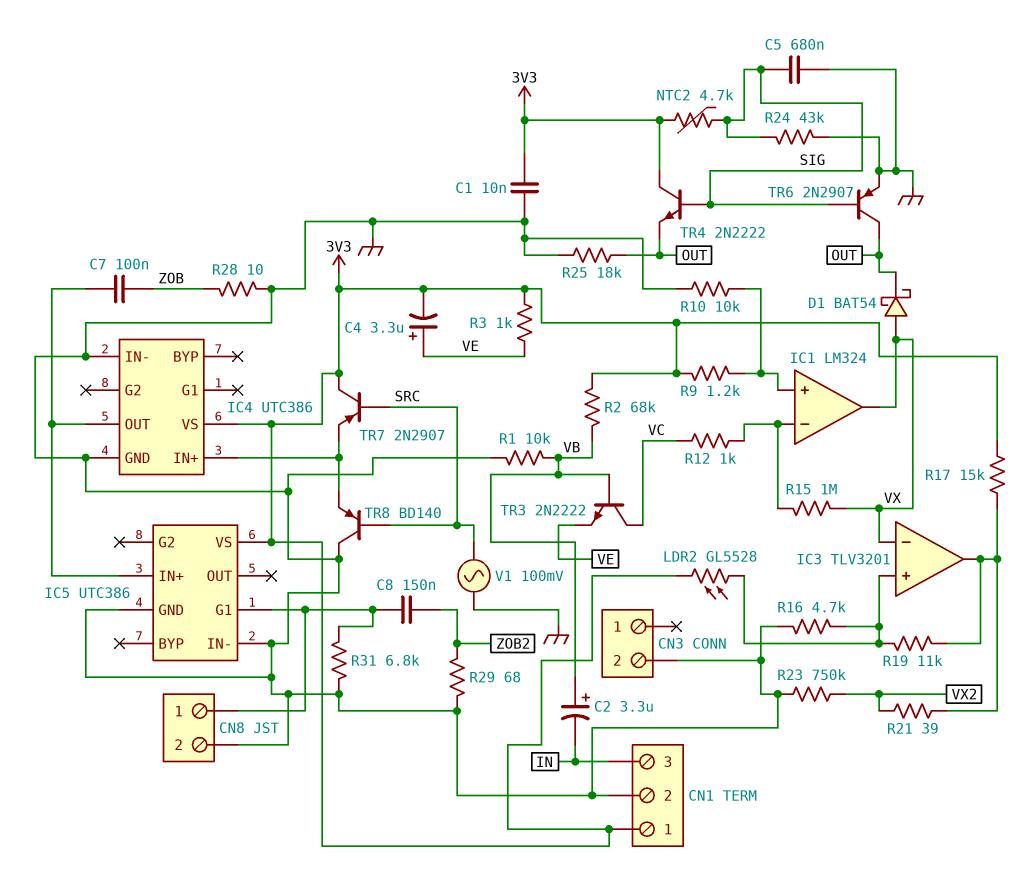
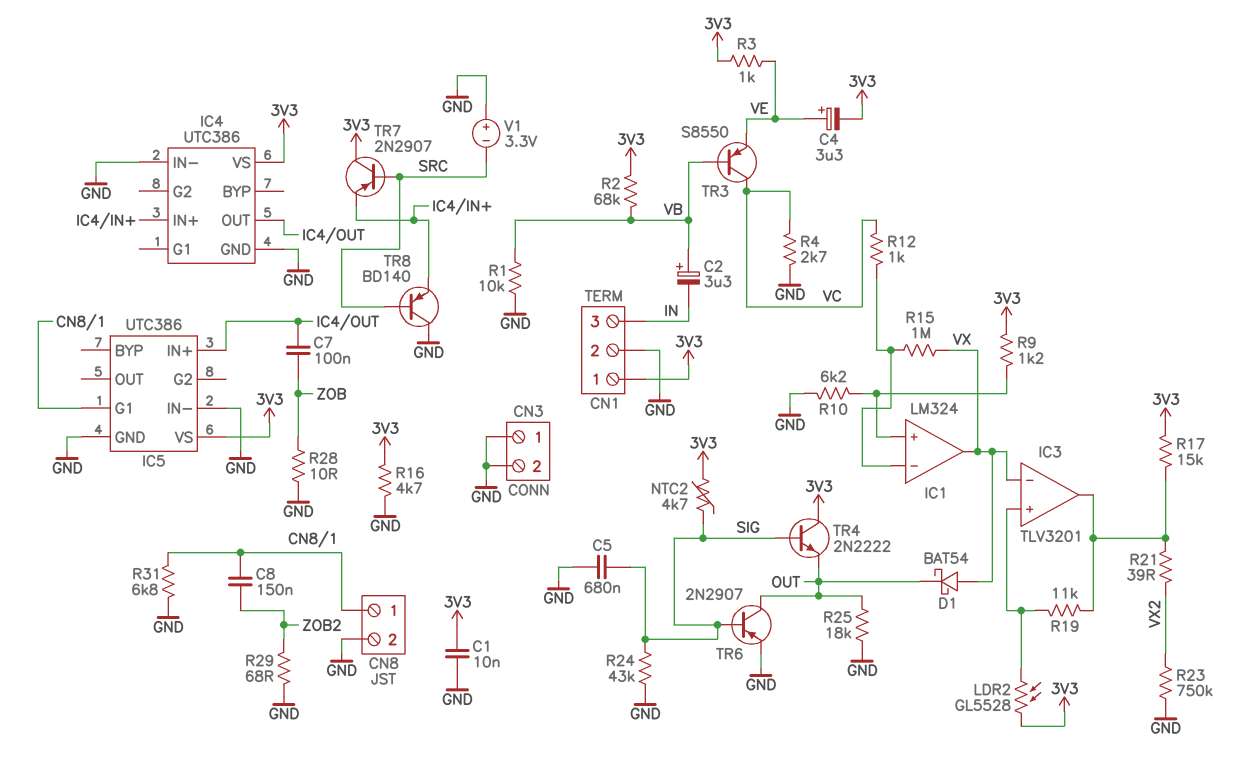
CN3 pin 1: none -> GND
R4: none -> 2.7k (GND, VC)
R10: 10k (GND, IC1/in+) -> 6.2k (GND, IC1/in+)
R16: 4.7k (GND, IC3/in+) -> 4.7k (3V3, GND)
TR3: NPN 2N2222 (B VB, C VC, E VE) -> PNP S8550 (B VB, C VC, E VE)
V1: AC 100mV (GND, SRC) -> 3.3V (plus GND, minus SRC)

